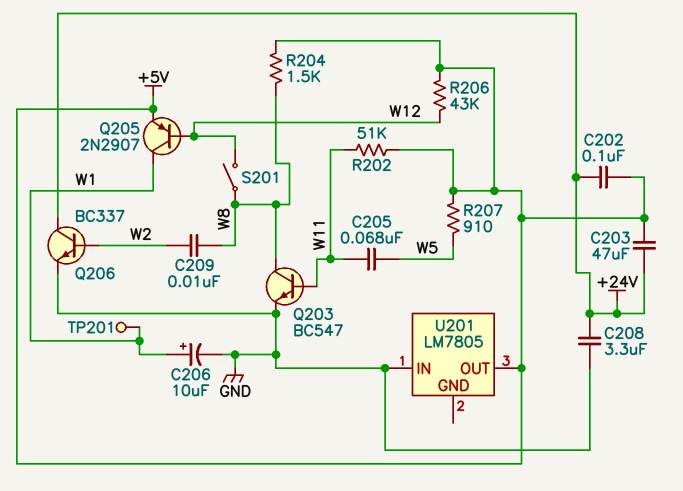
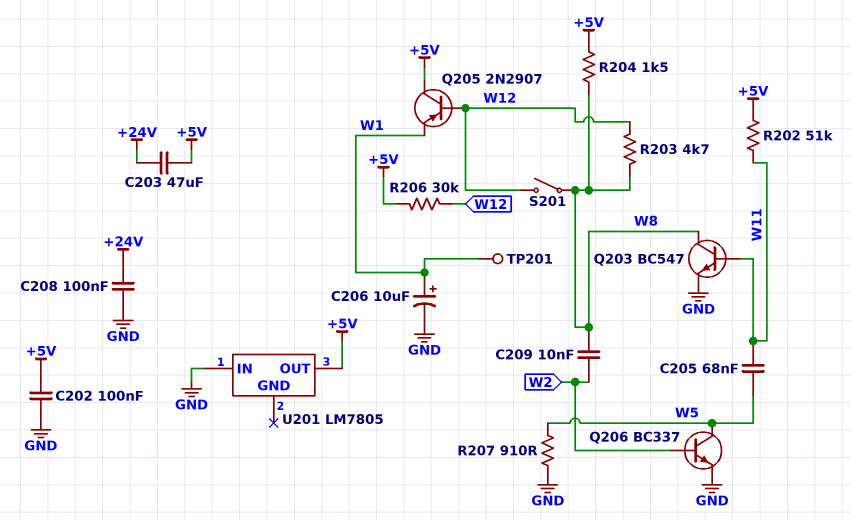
C202: 100nF (+5V, +24V) -> 100nF (+5V, GND)
C208: 3.3uF (+24V, GND) -> 100nF (+24V, GND)
Q205: PNP 2N2907 (B W12, C W1, E +5V) -> PNP 2N2907 (B W12, C +5V, E W1)
Q206: NPN BC337 (B W2, C +24V, E GND) -> NPN BC337 (B W2, C W5, E GND)
R203: none -> 4.7k (W8, W12)
R206: 43k (+5V, W12) -> 30k (+5V, W12)
R207: 910 (+5V, W5) -> 910 (GND, W5)

